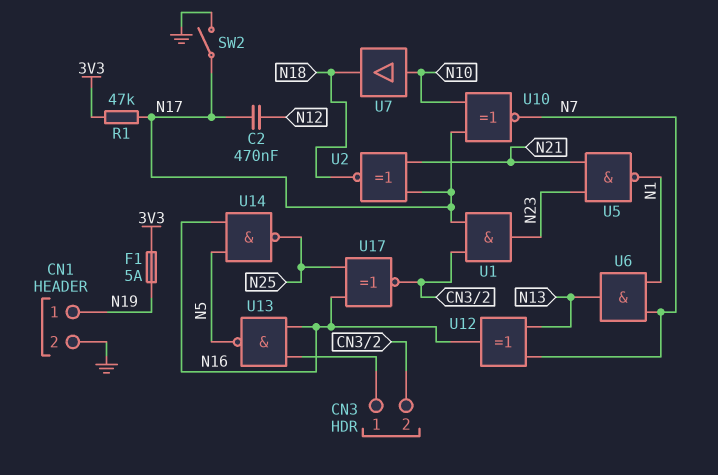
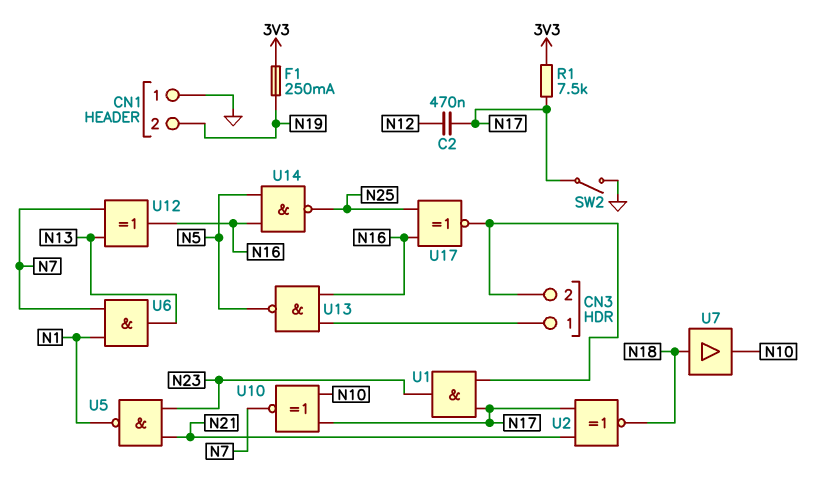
CN1 pin 1: N19 -> GND
CN1 pin 2: GND -> N19
F1: 5A (3V3, N19) -> 250mA (3V3, N19)
R1: 47k (3V3, N17) -> 7.5k (3V3, N17)
U7: buffer (in N10, out N18) -> buffer (in N18, out N10)

